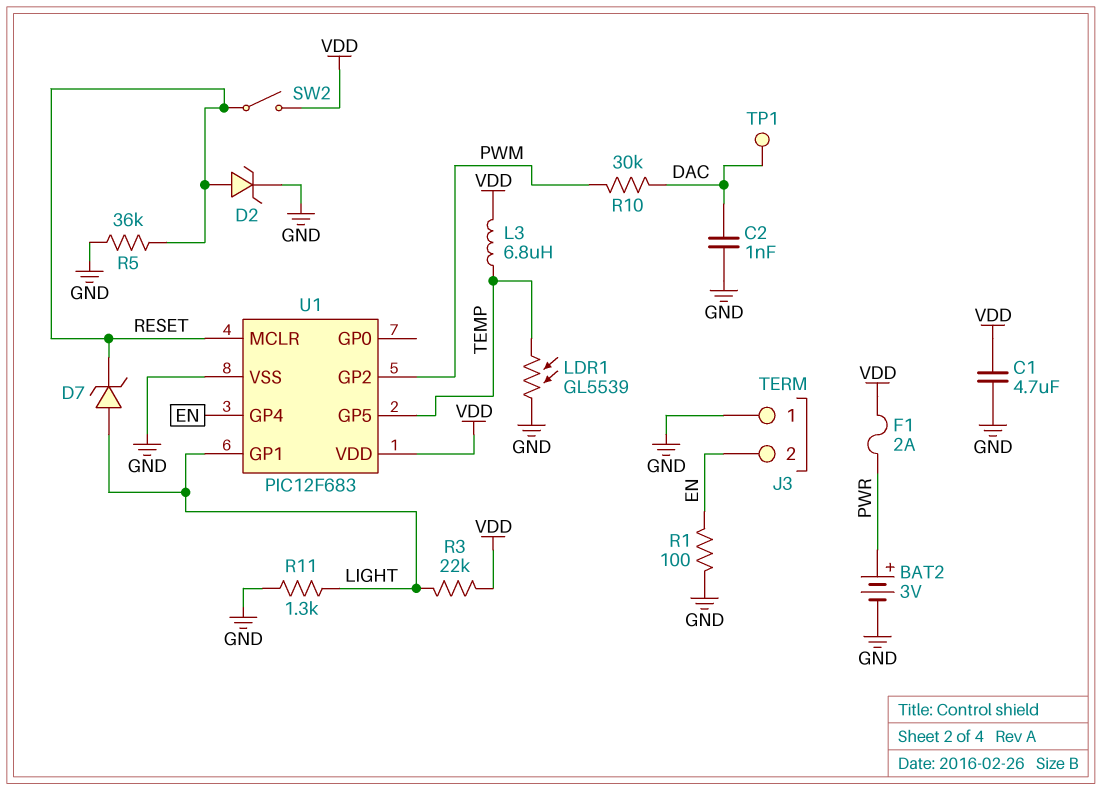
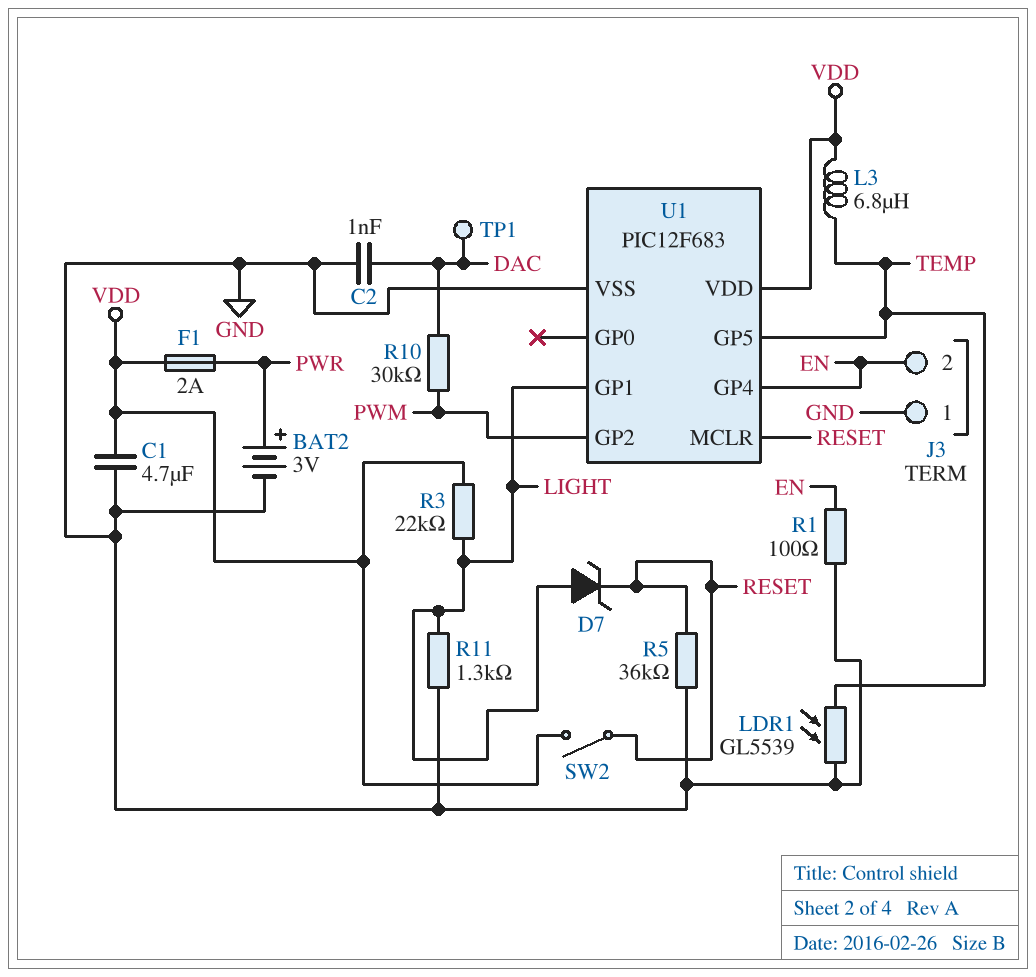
D2: zener (A RESET, K GND) -> none

